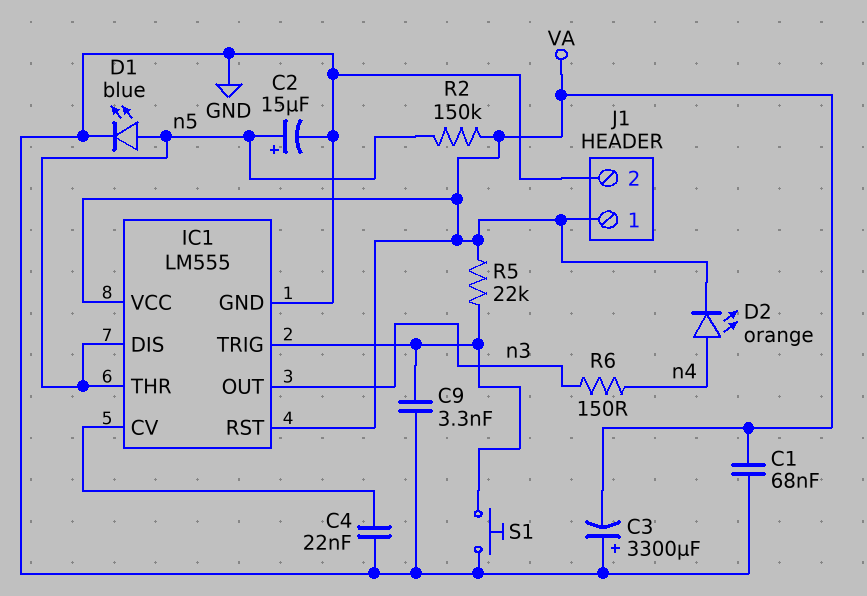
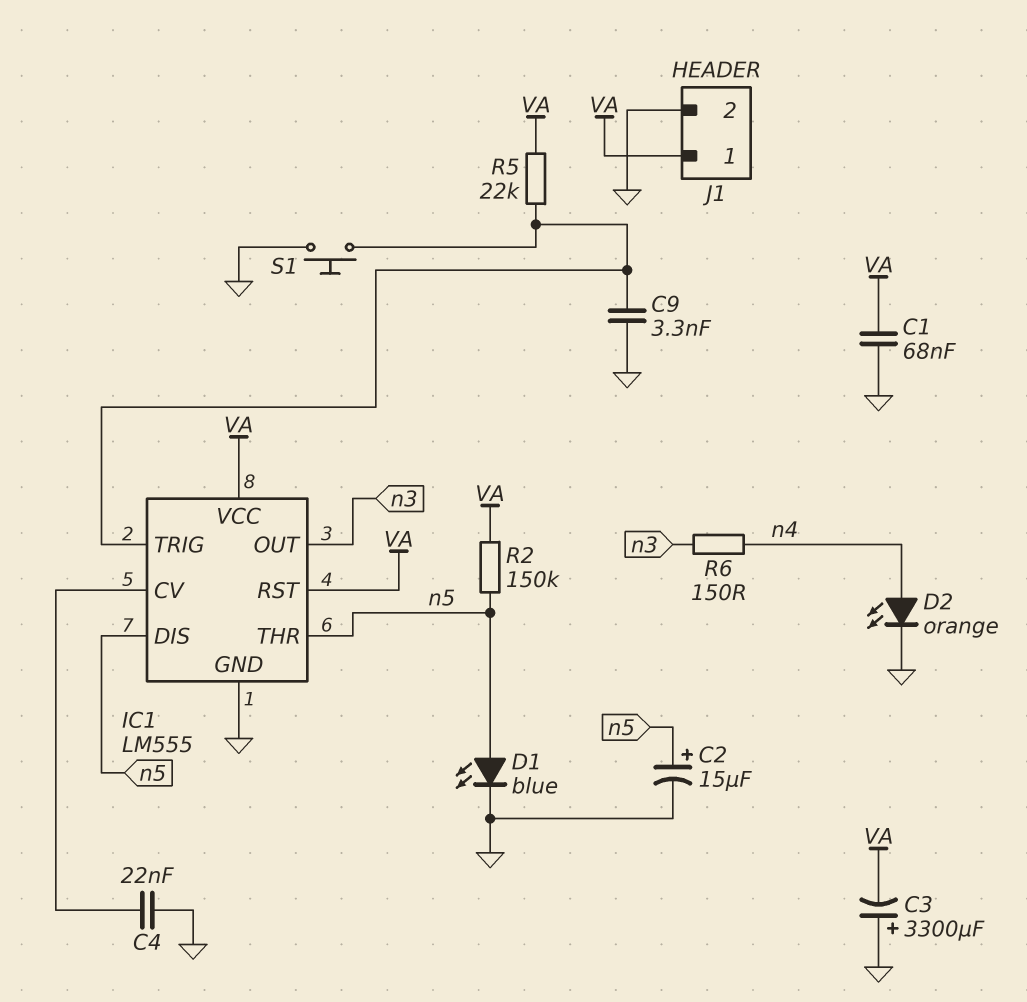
D2: LED orange (A n4, K VA) -> LED orange (A n4, K GND)

